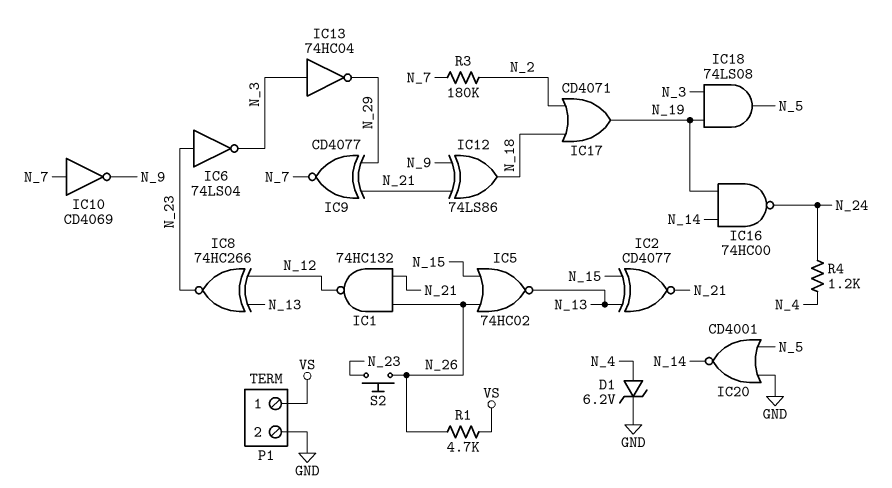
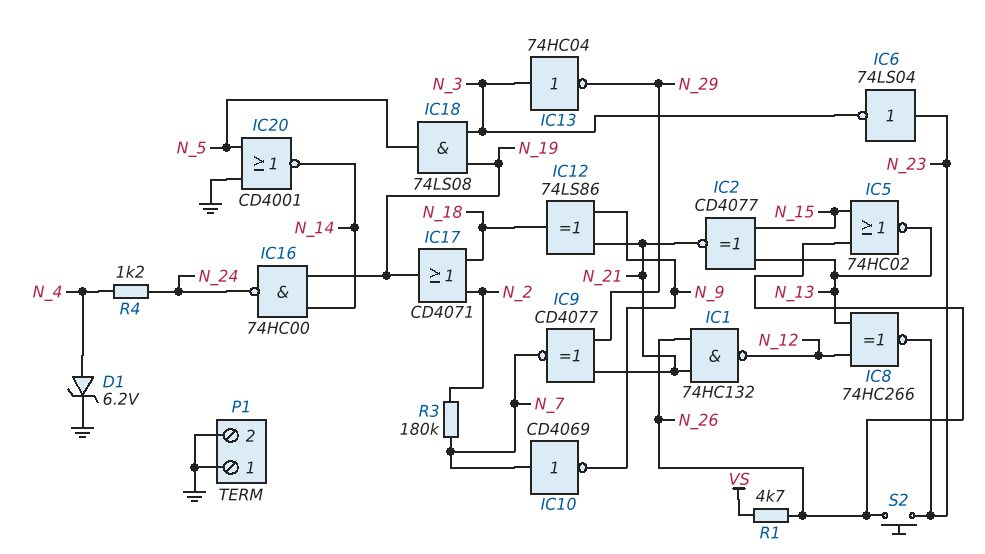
P1 pin 1: VS -> GND

